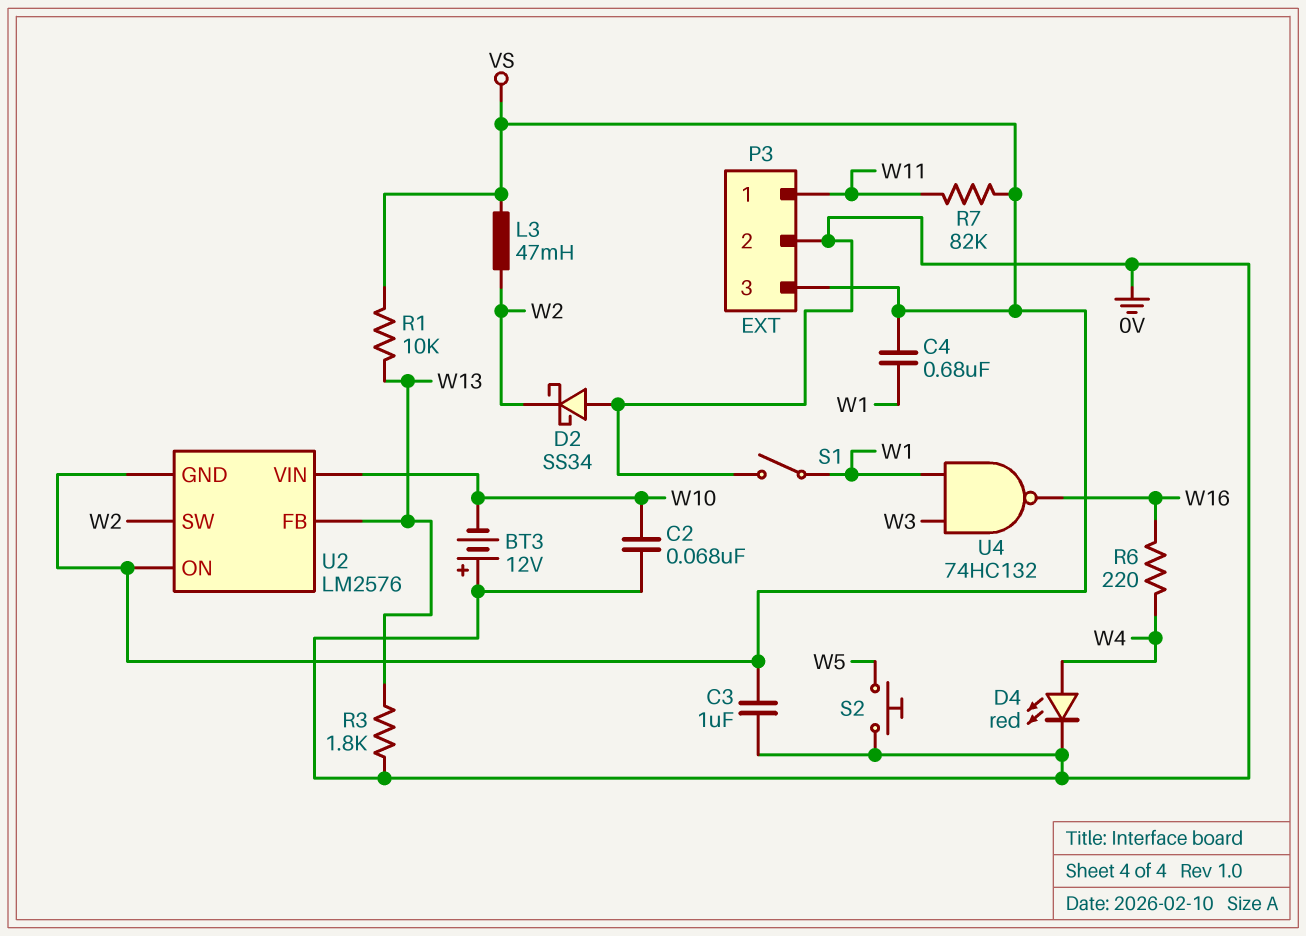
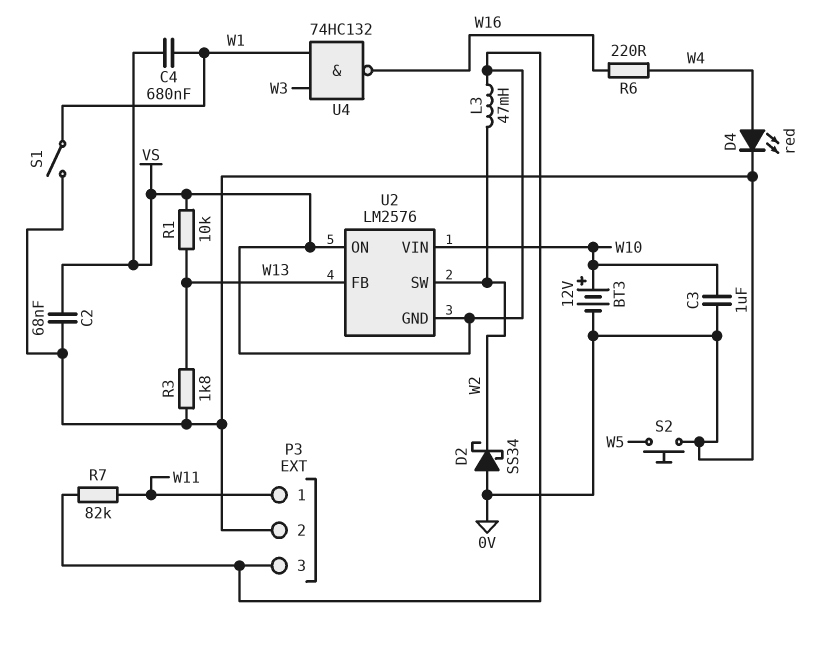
BT3: 12V (plus 0V, minus W10) -> 12V (plus W10, minus 0V)
C2: 68nF (0V, W10) -> 68nF (0V, VS)
C3: 1uF (0V, VS) -> 1uF (0V, W10)

